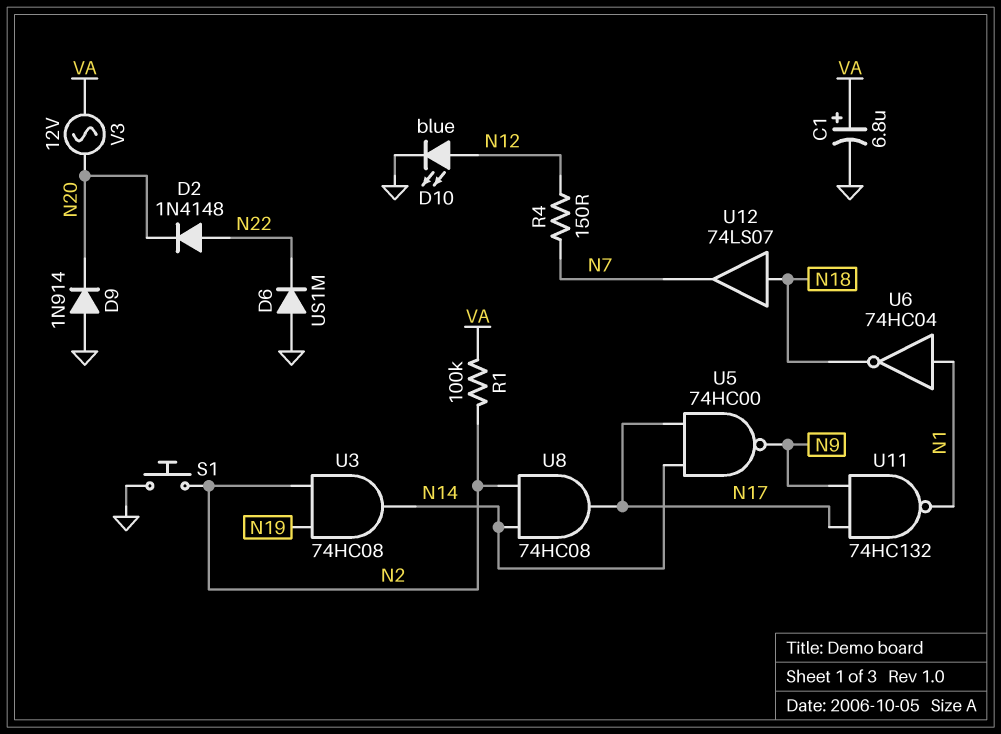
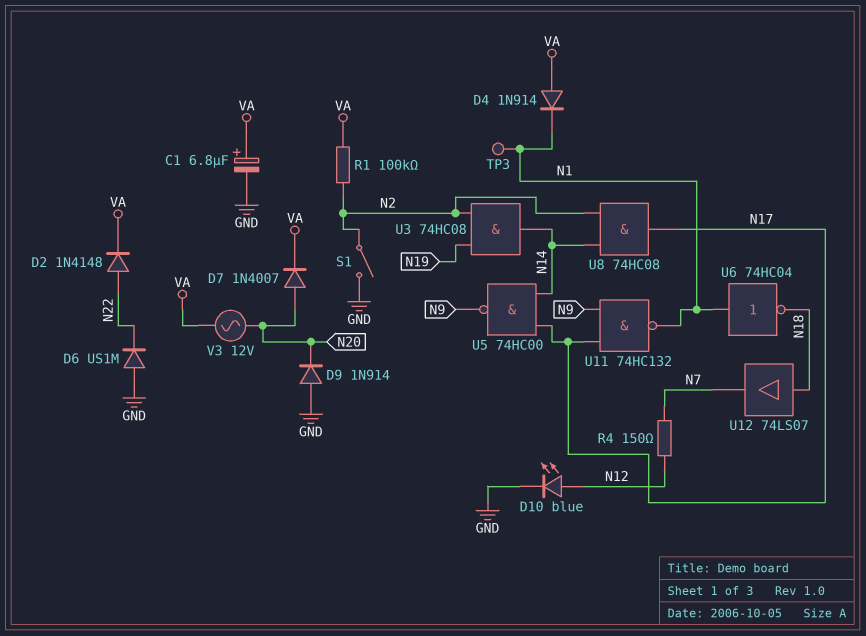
D2: diode 1N4148 (A N22, K N20) -> diode 1N4148 (A N22, K VA)
D4: none -> diode 1N914 (A VA, K N1)
D7: none -> diode 1N4007 (A N20, K VA)
S1: button (GND, N2) -> switch (GND, N2)
TP3: none -> test point (N1)

